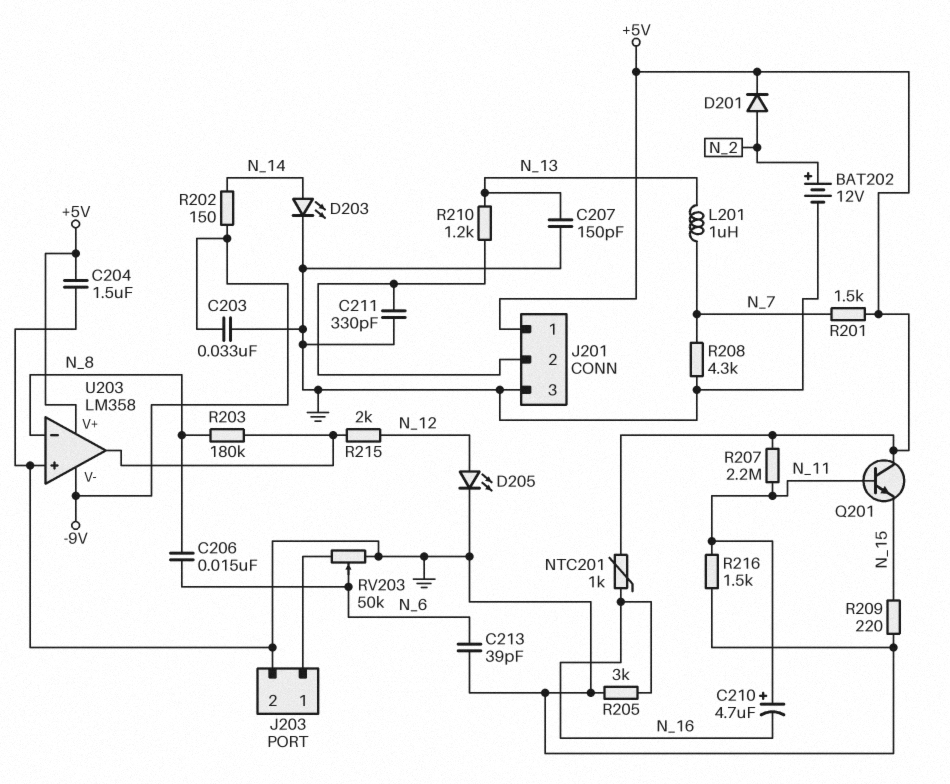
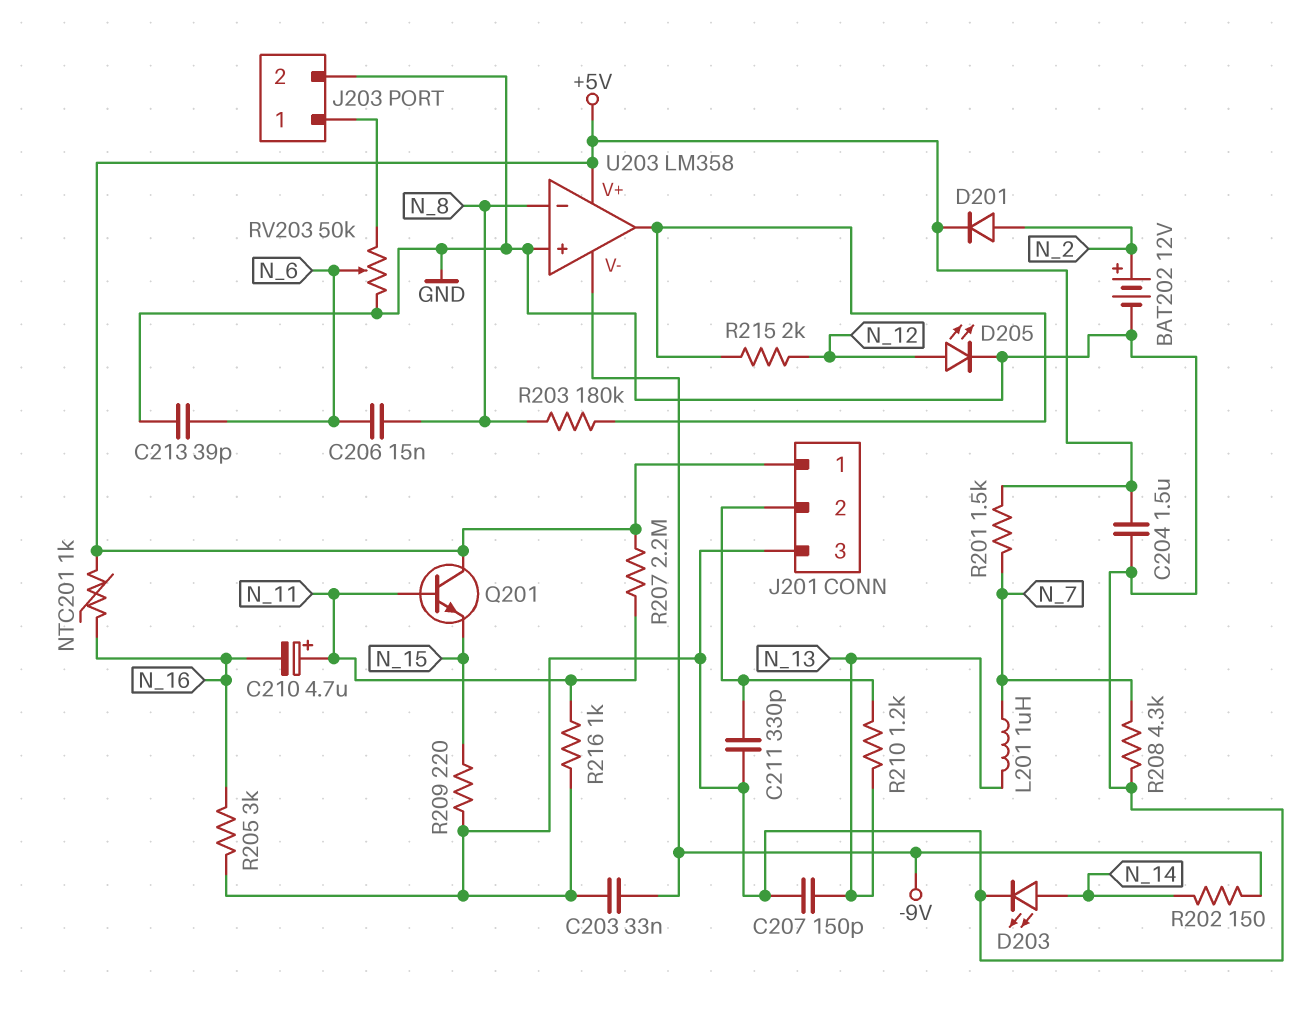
R216: 1.5k (GND, N_11) -> 1k (GND, N_11)

